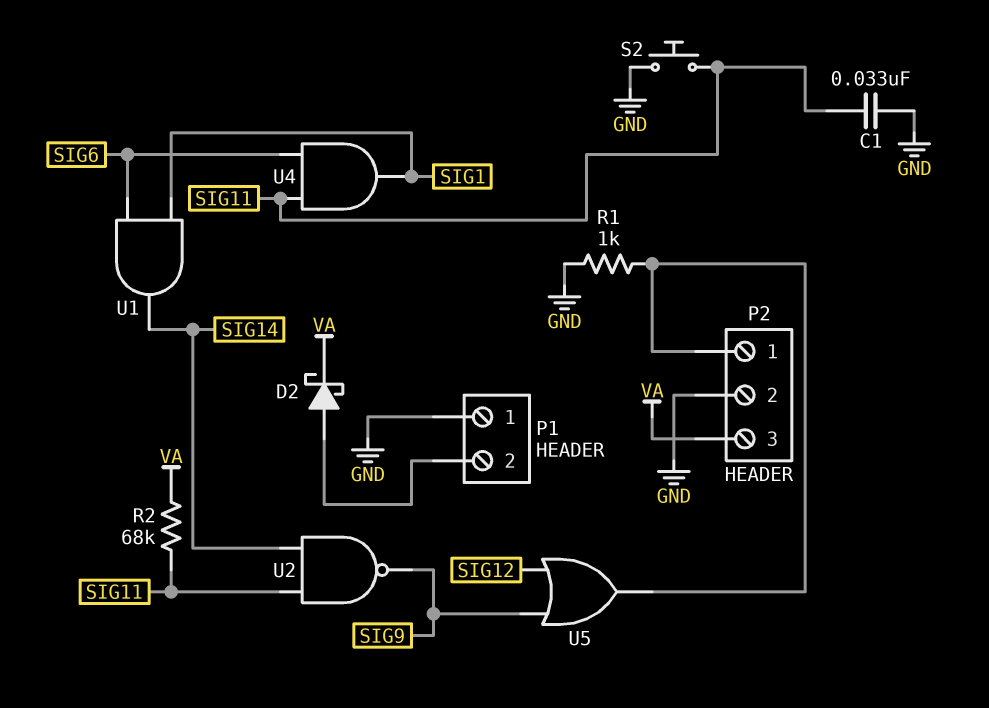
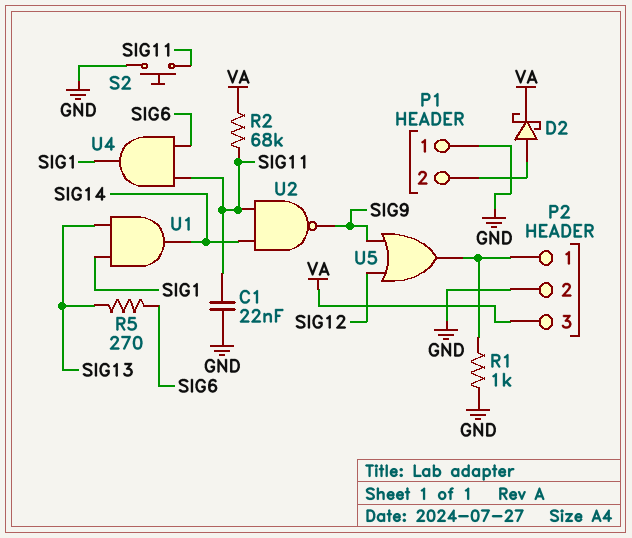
C1: 33nF (GND, SIG11) -> 22nF (GND, SIG11)
R5: none -> 270 (SIG6, SIG13)
U1: AND (in SIG1, in SIG6, out SIG14) -> AND (in SIG1, in SIG13, out SIG14)

